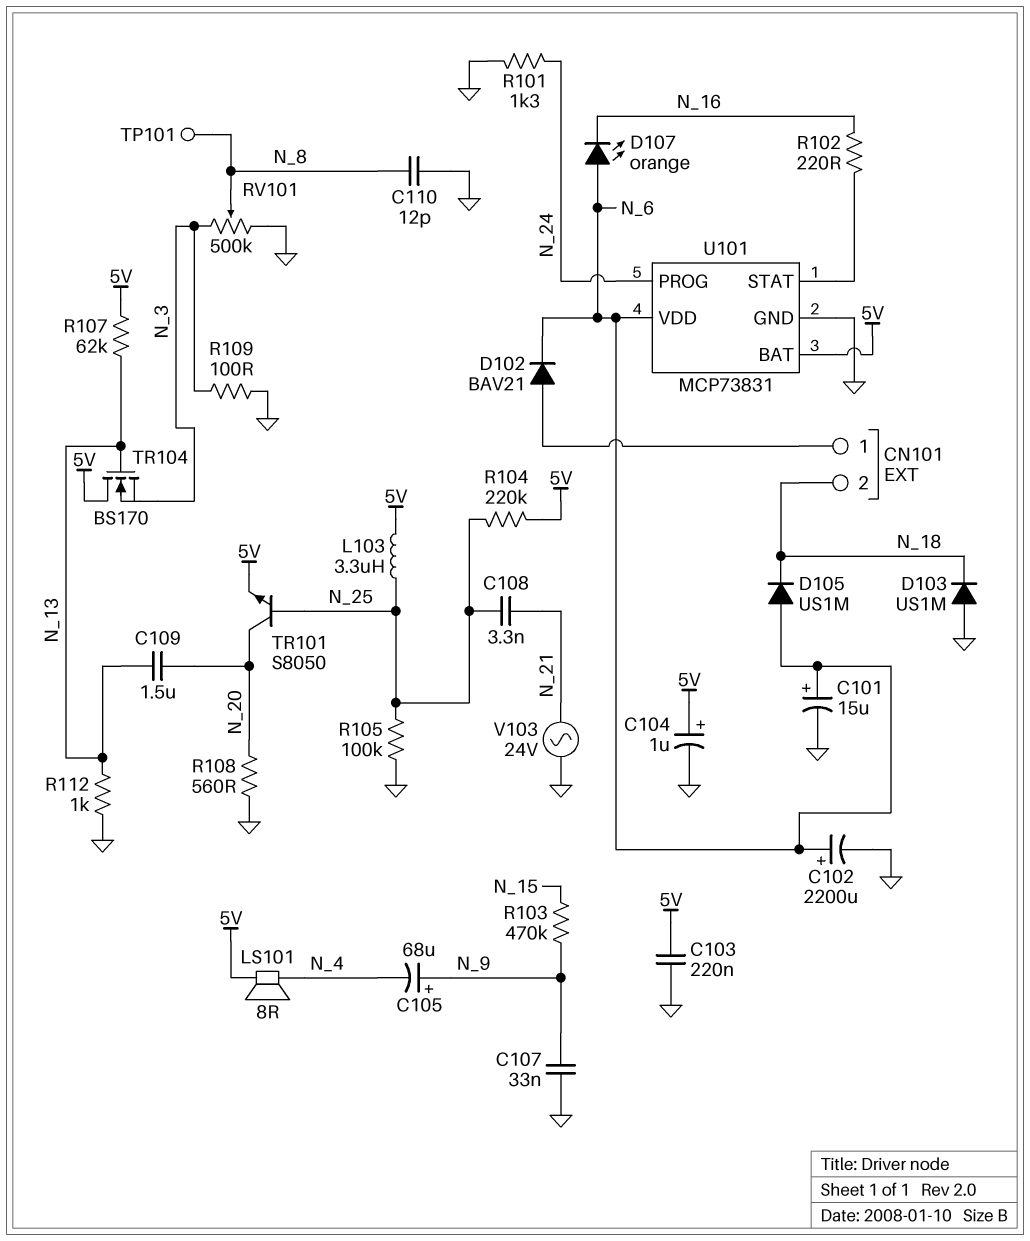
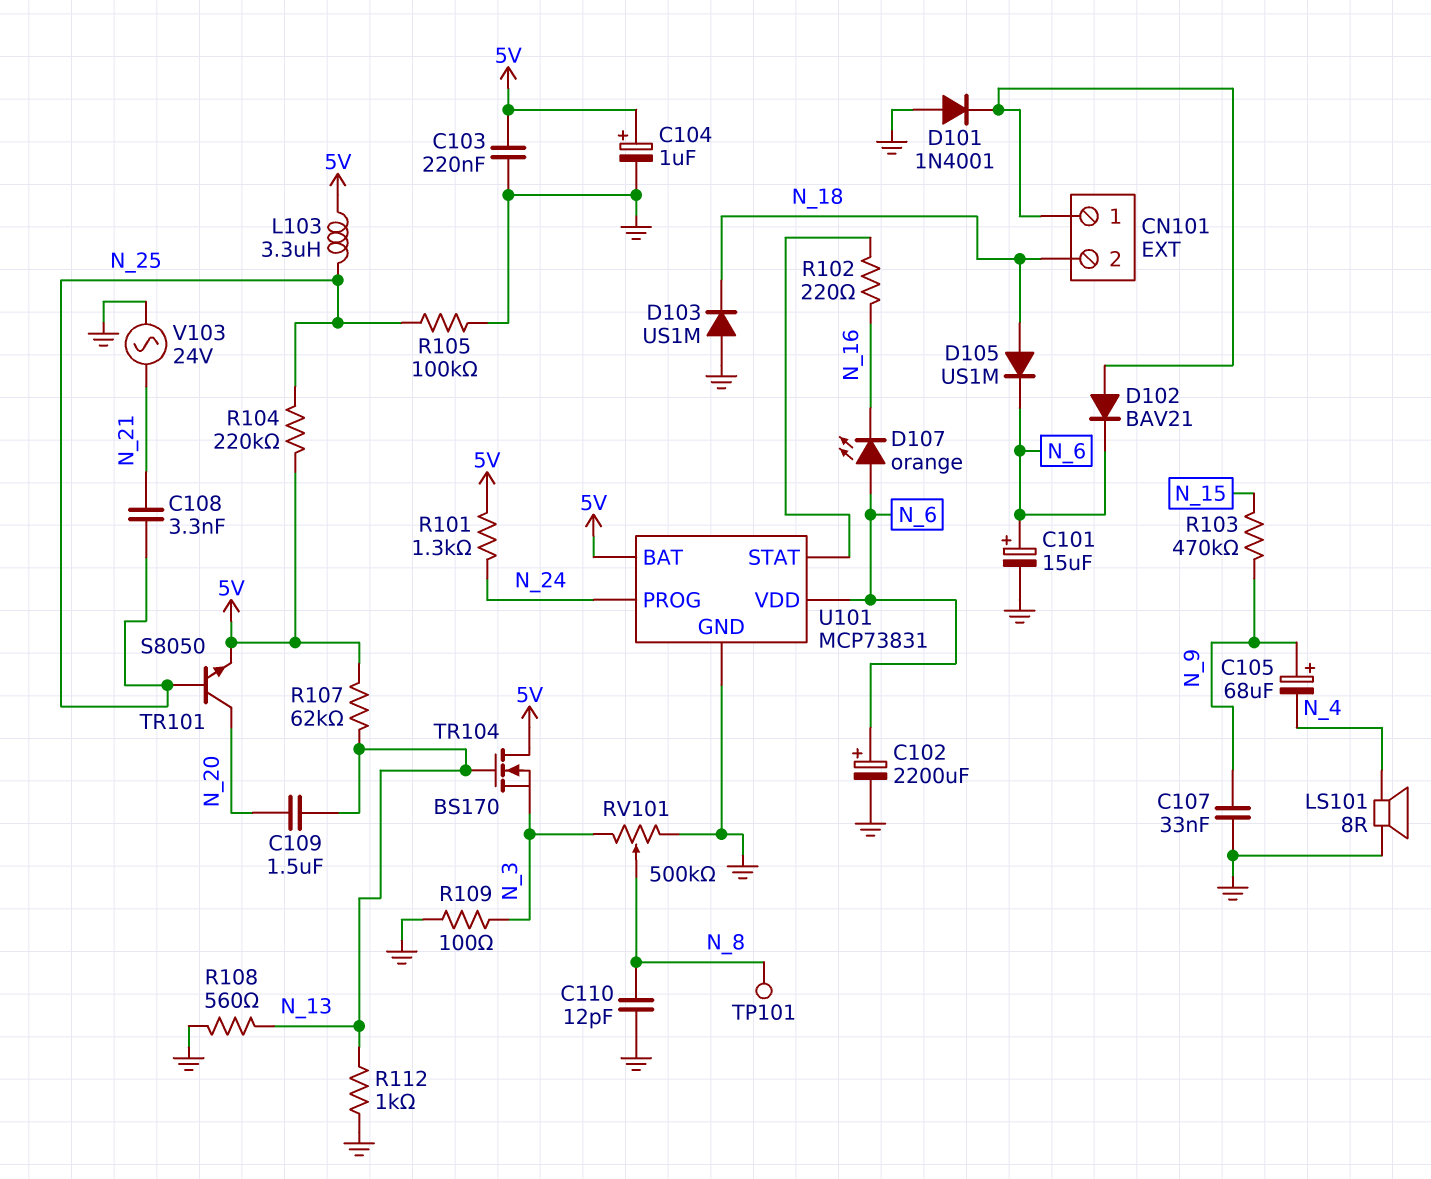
D101: none -> diode 1N4001 (A GND, K CN101/1)
D105: diode US1M (A N_6, K N_18) -> diode US1M (A N_18, K N_6)
LS101: speaker 8R (5V, N_4) -> speaker 8R (GND, N_4)
R101: 1.3k (GND, N_24) -> 1.3k (5V, N_24)
R108: 560 (GND, N_20) -> 560 (GND, N_13)

